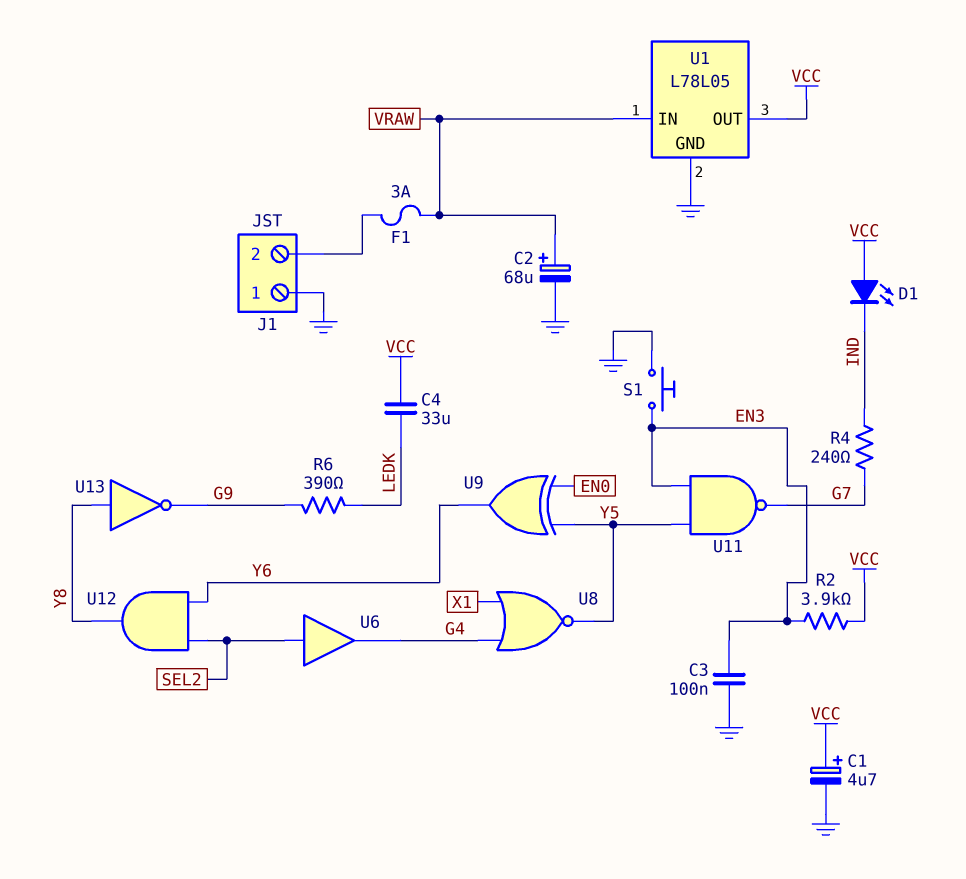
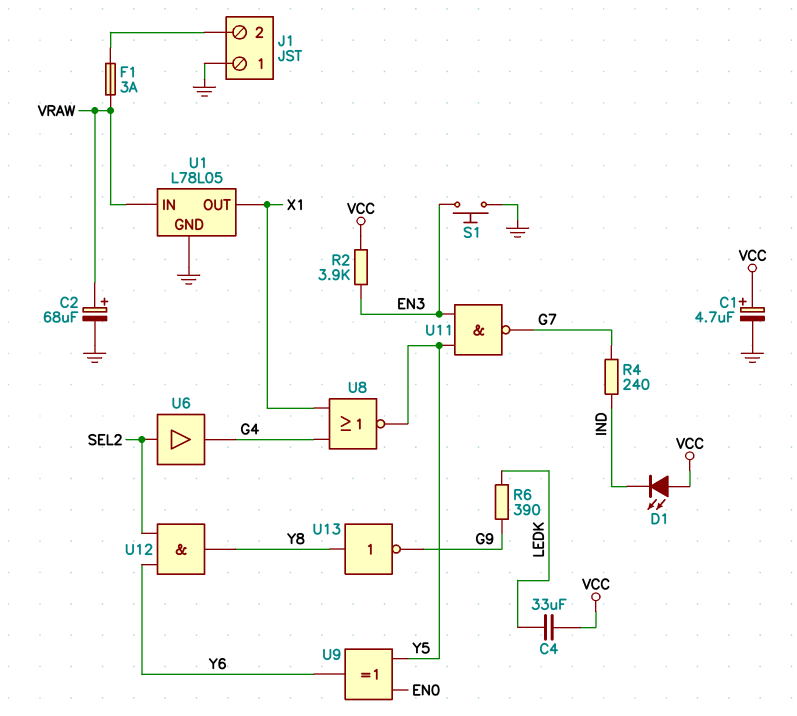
C3: 100nF (EN3, GND) -> none
U1 pin OUT: VCC -> X1

